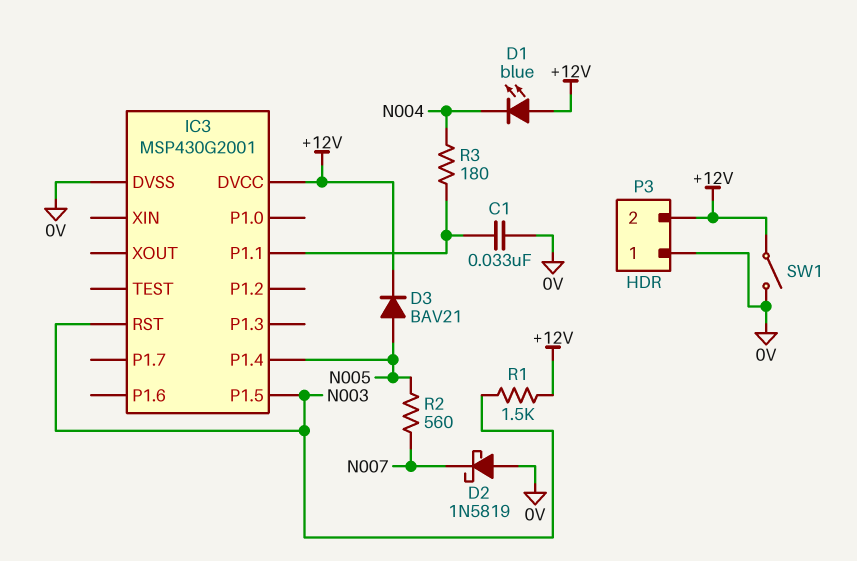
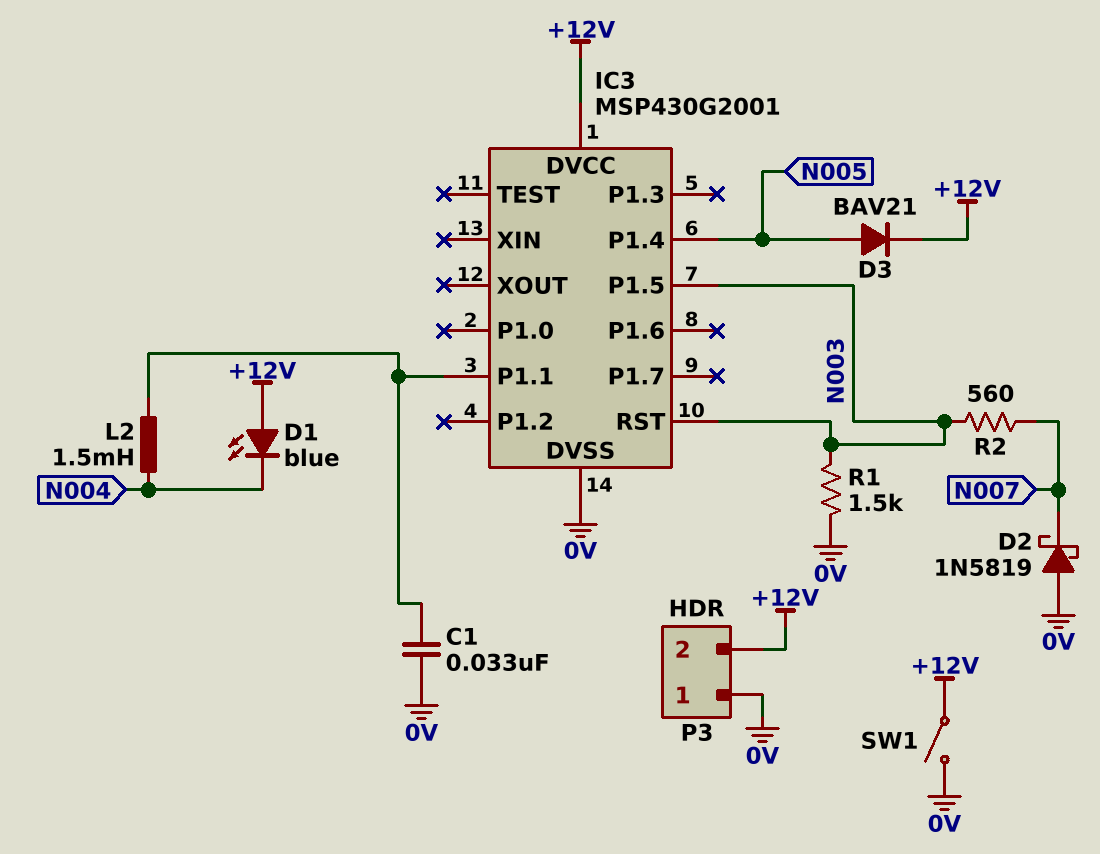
L2: none -> 1.5mH (IC3/P1.1, N004)
R1: 1.5k (+12V, N003) -> 1.5k (0V, N003)
R2: 560 (N005, N007) -> 560 (N003, N007)
R3: 180 (IC3/P1.1, N004) -> none

